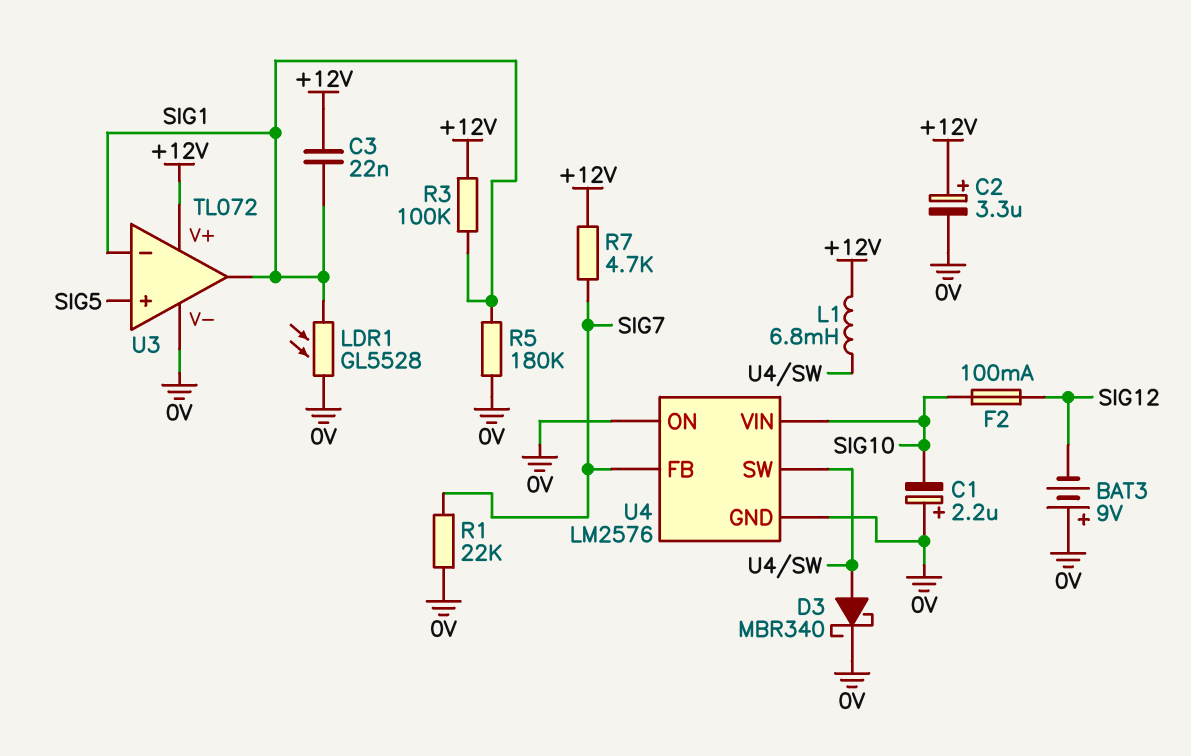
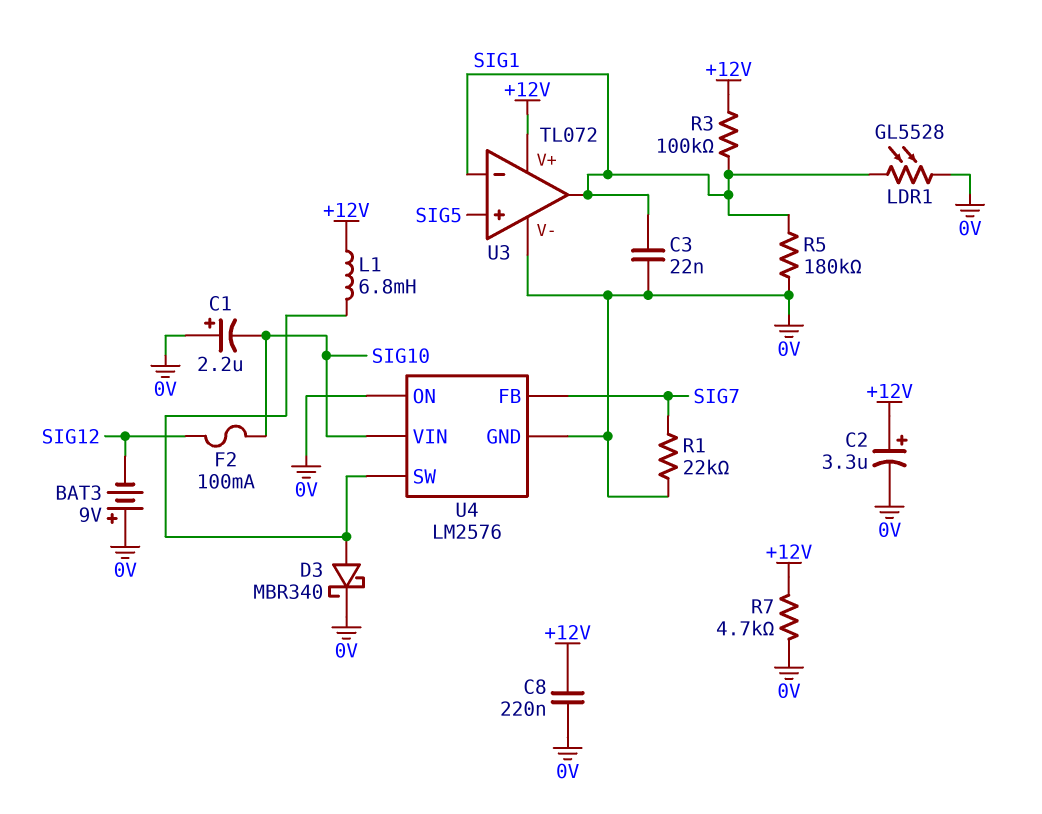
C3: 22nF (+12V, SIG1) -> 22nF (0V, SIG1)
C8: none -> 220nF (+12V, 0V)
R7: 4.7k (+12V, SIG7) -> 4.7k (+12V, 0V)

